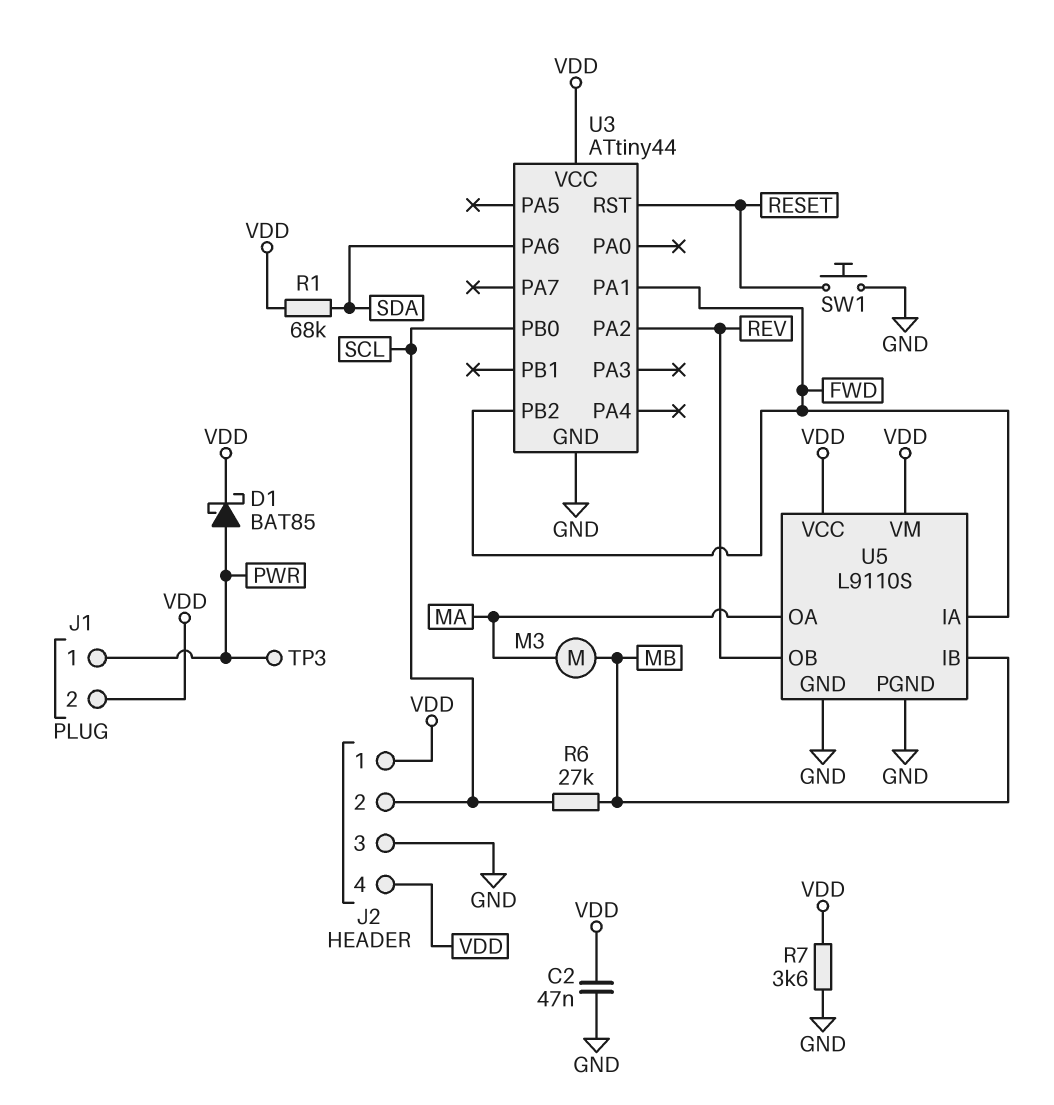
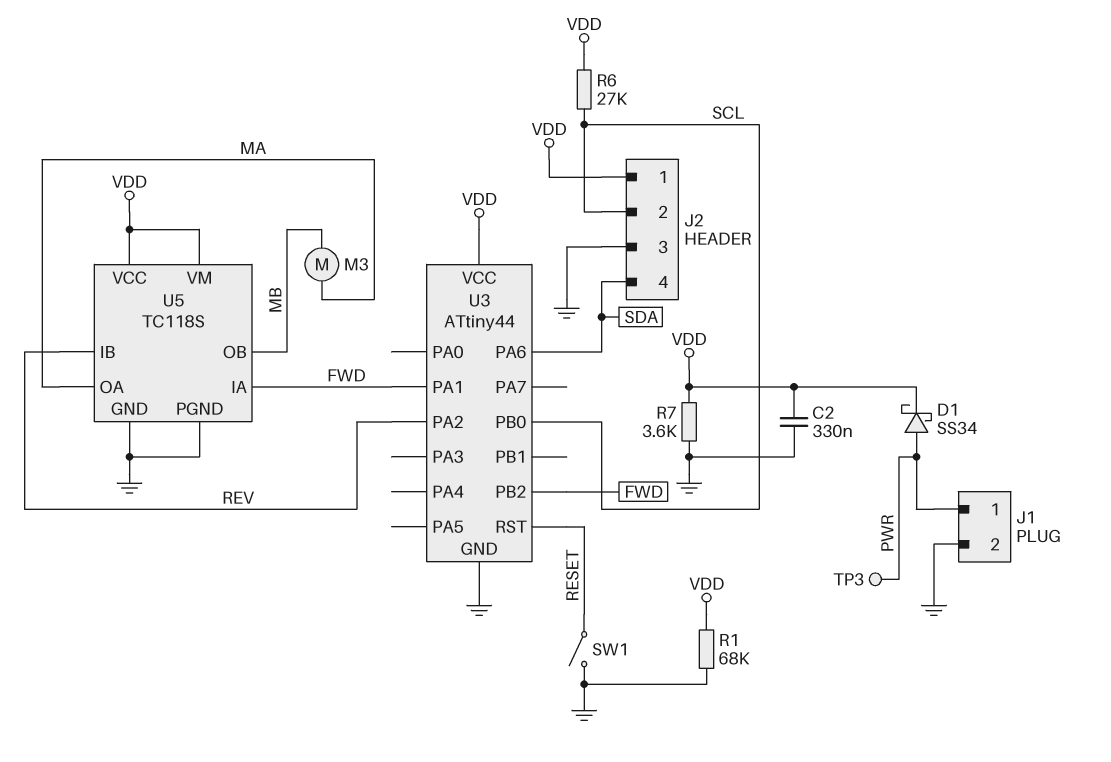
C2: 47nF (GND, VDD) -> 330nF (GND, VDD)
D1: schottky BAT85 (A PWR, K VDD) -> schottky SS34 (A PWR, K VDD)
J1 pin 2: VDD -> GND
J2 pin 4: VDD -> SDA
R1: 68k (SDA, VDD) -> 68k (GND, VDD)
R6: 27k (MB, SCL) -> 27k (SCL, VDD)
SW1: button (GND, RESET) -> switch (GND, RESET)
U5: L9110S -> TC118S
U5 pin IB: MB -> REV
U5 pin OB: REV -> MB

